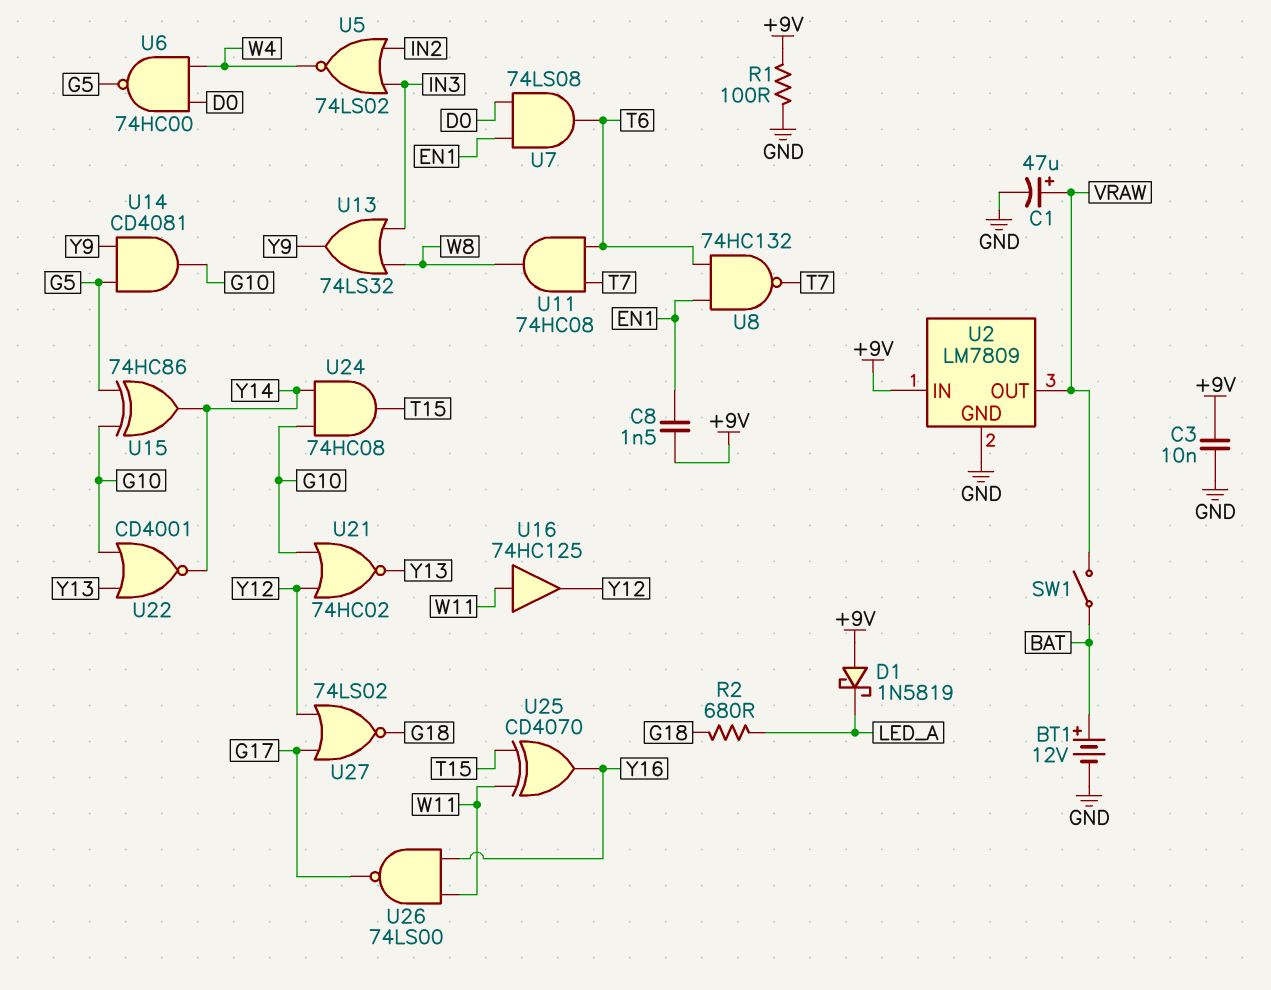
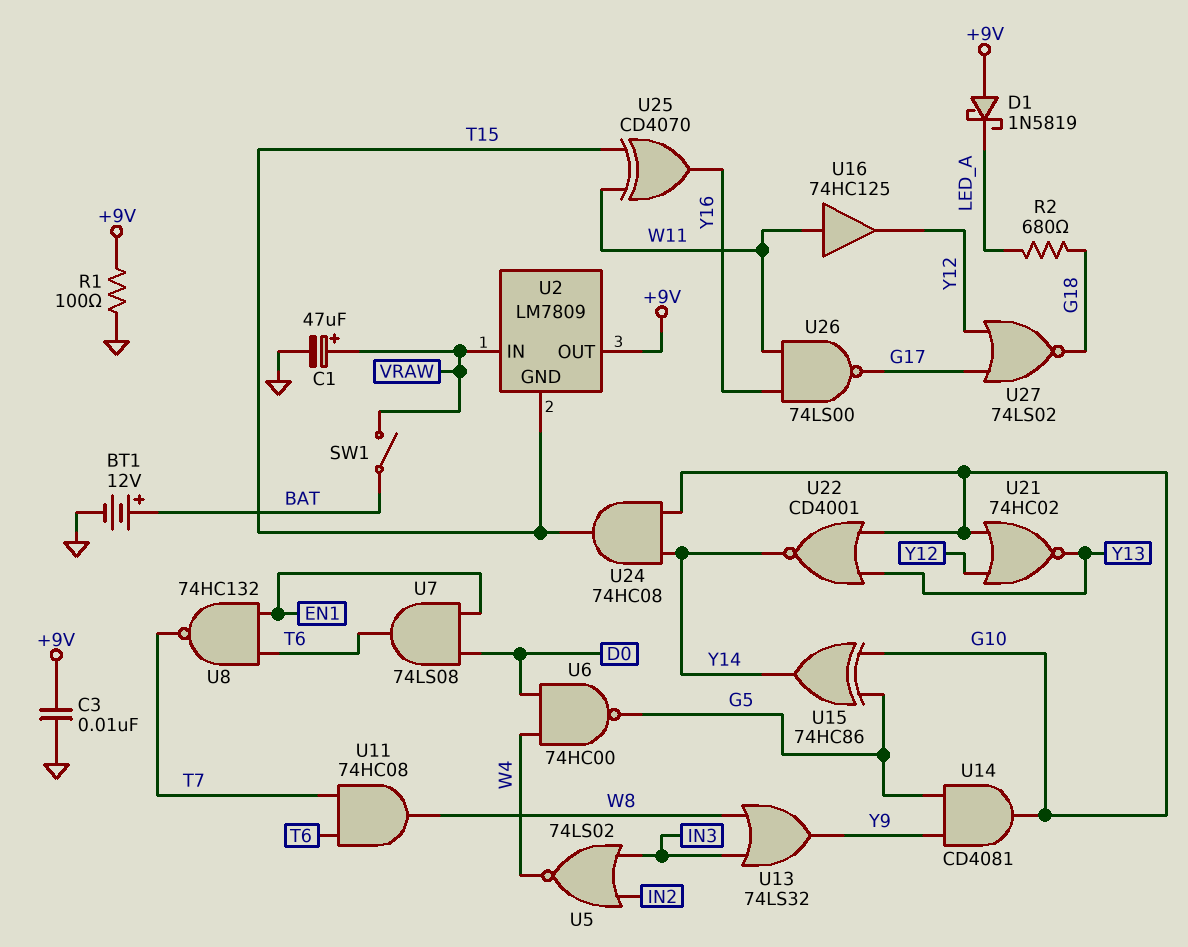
C8: 1.5nF (+9V, EN1) -> none
U2 pin GND: GND -> T15
U2 pin IN: +9V -> VRAW
U2 pin OUT: VRAW -> +9V

